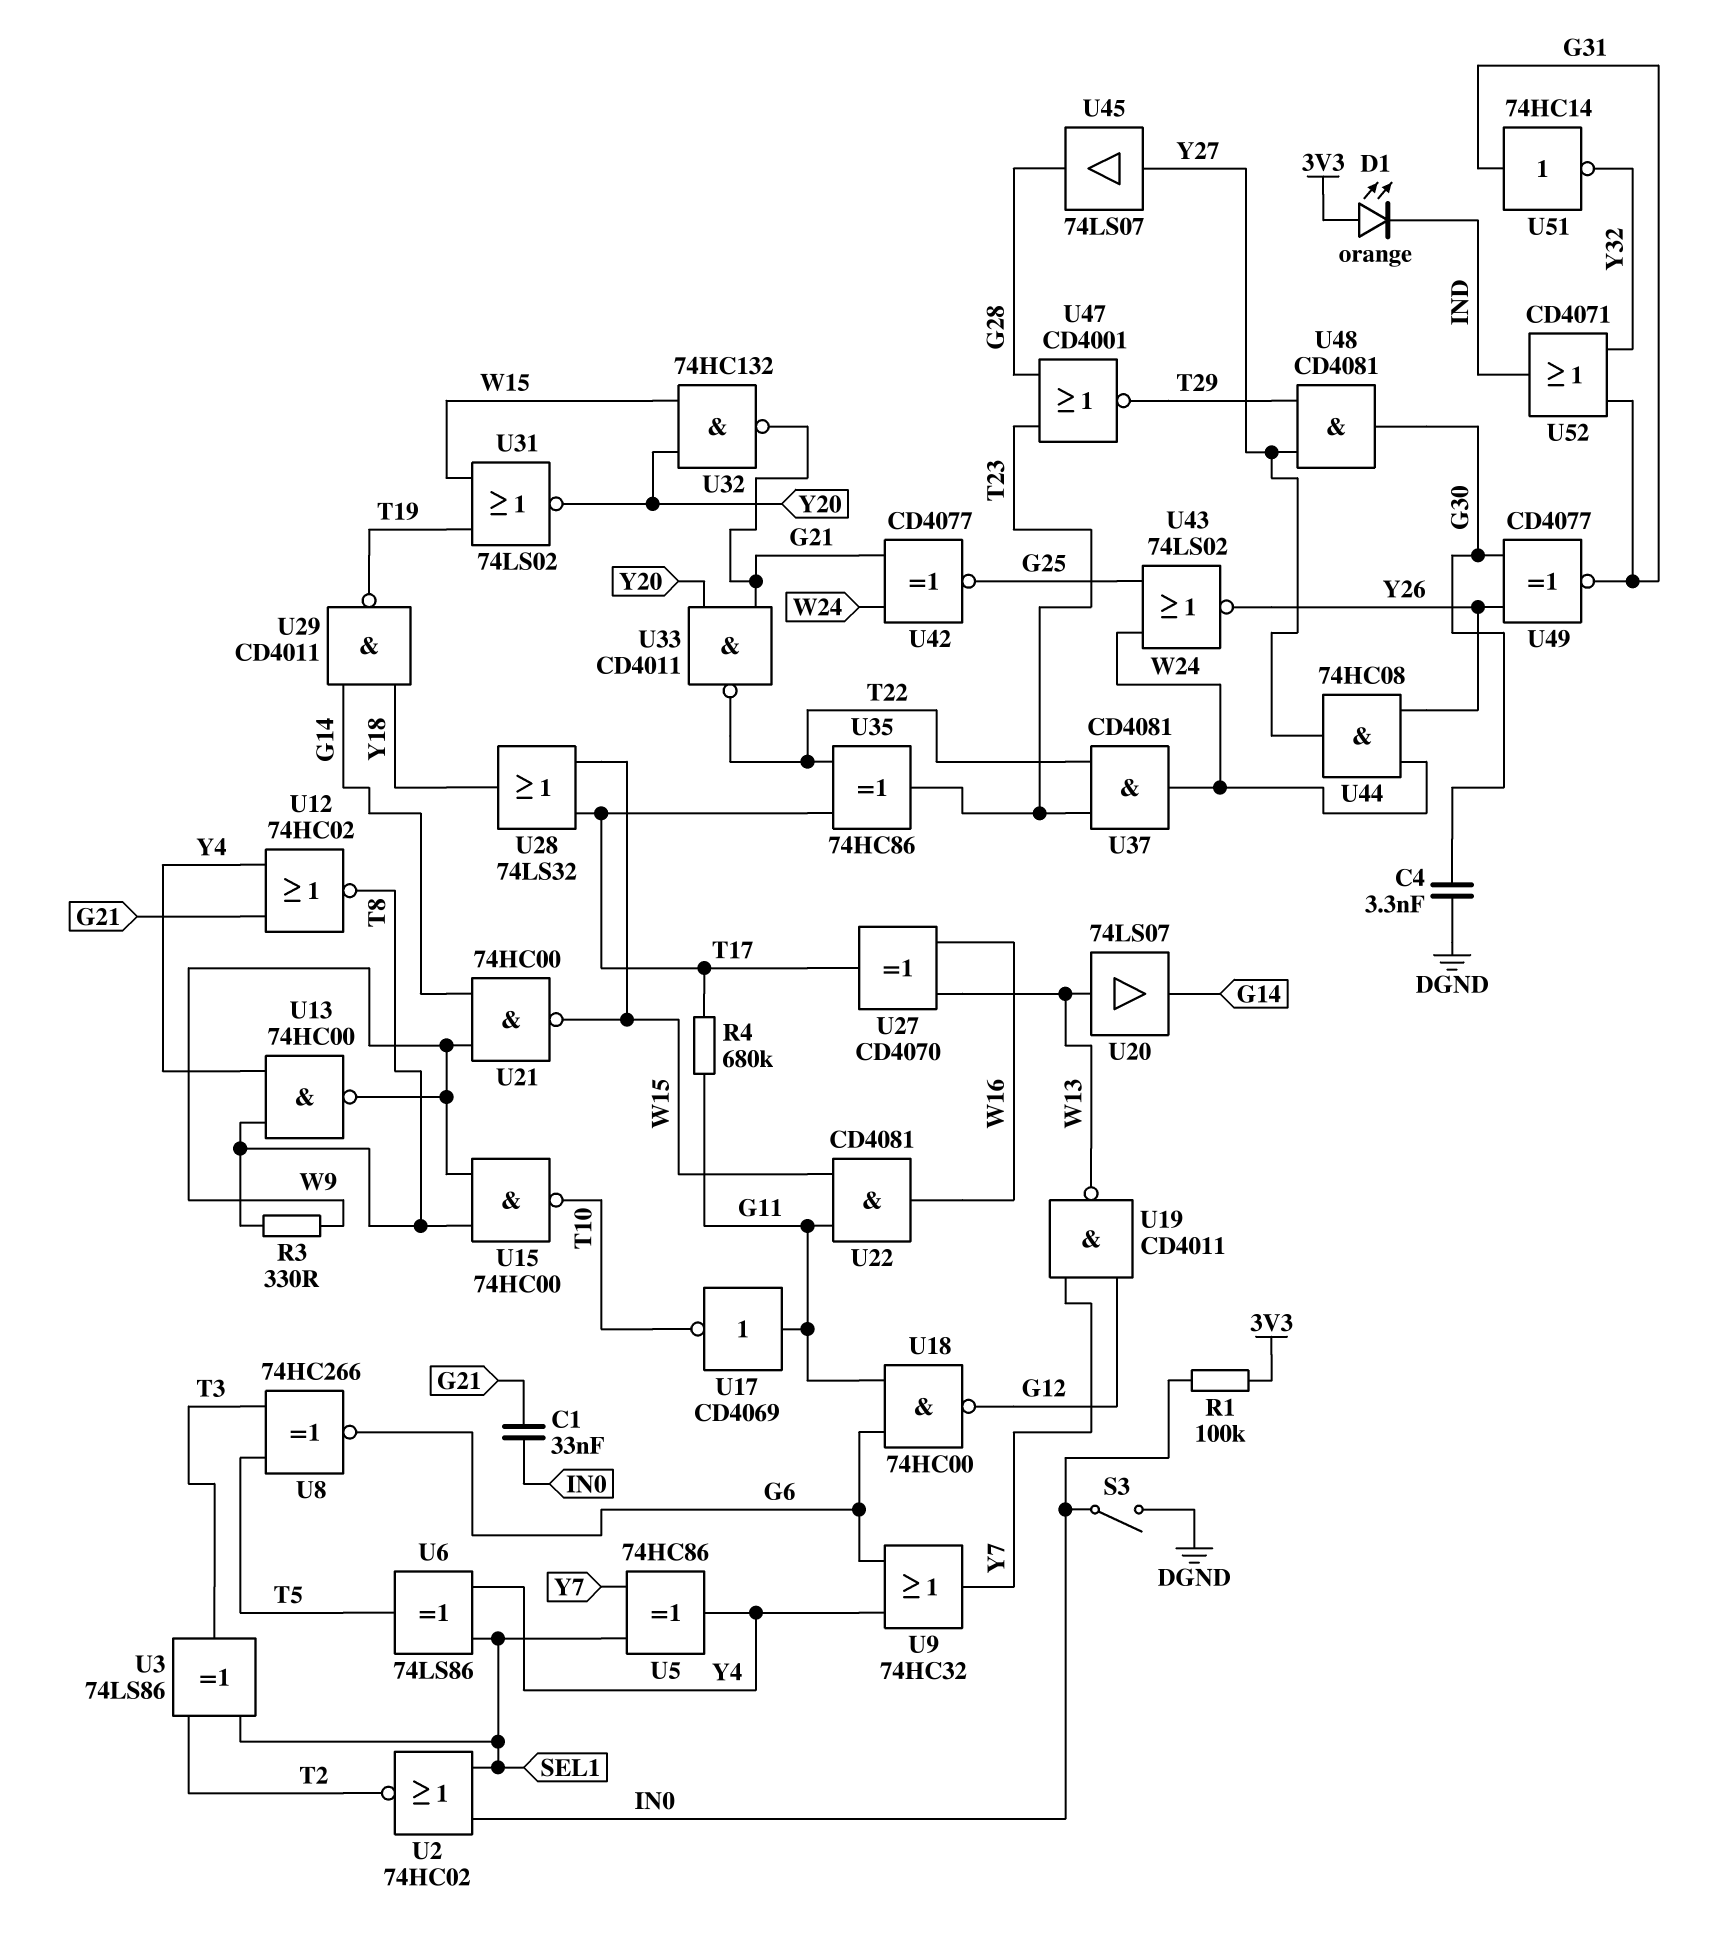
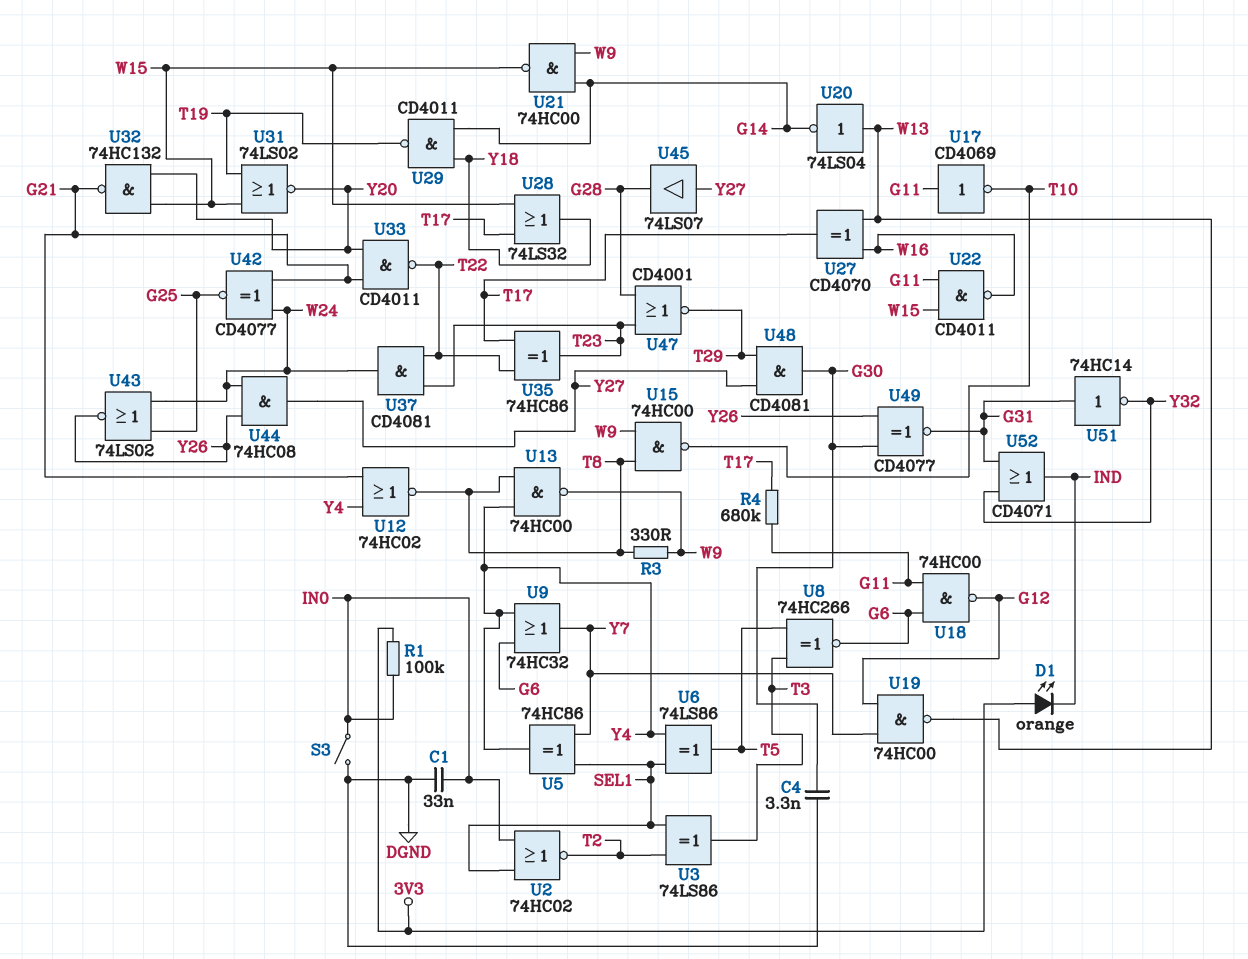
C1: 33nF (G21, IN0) -> 33nF (DGND, IN0)
U19: NAND CD4011 (in G12, in Y7, out W13) -> NAND 74HC00 (in G12, in Y7, out W13)
U20: buffer 74LS07 (in W13, out G14) -> NOT 74LS04 (in W13, out G14)
U22: AND CD4081 (in G11, in W15, out W16) -> NAND CD4011 (in G11, in W15, out W16)

